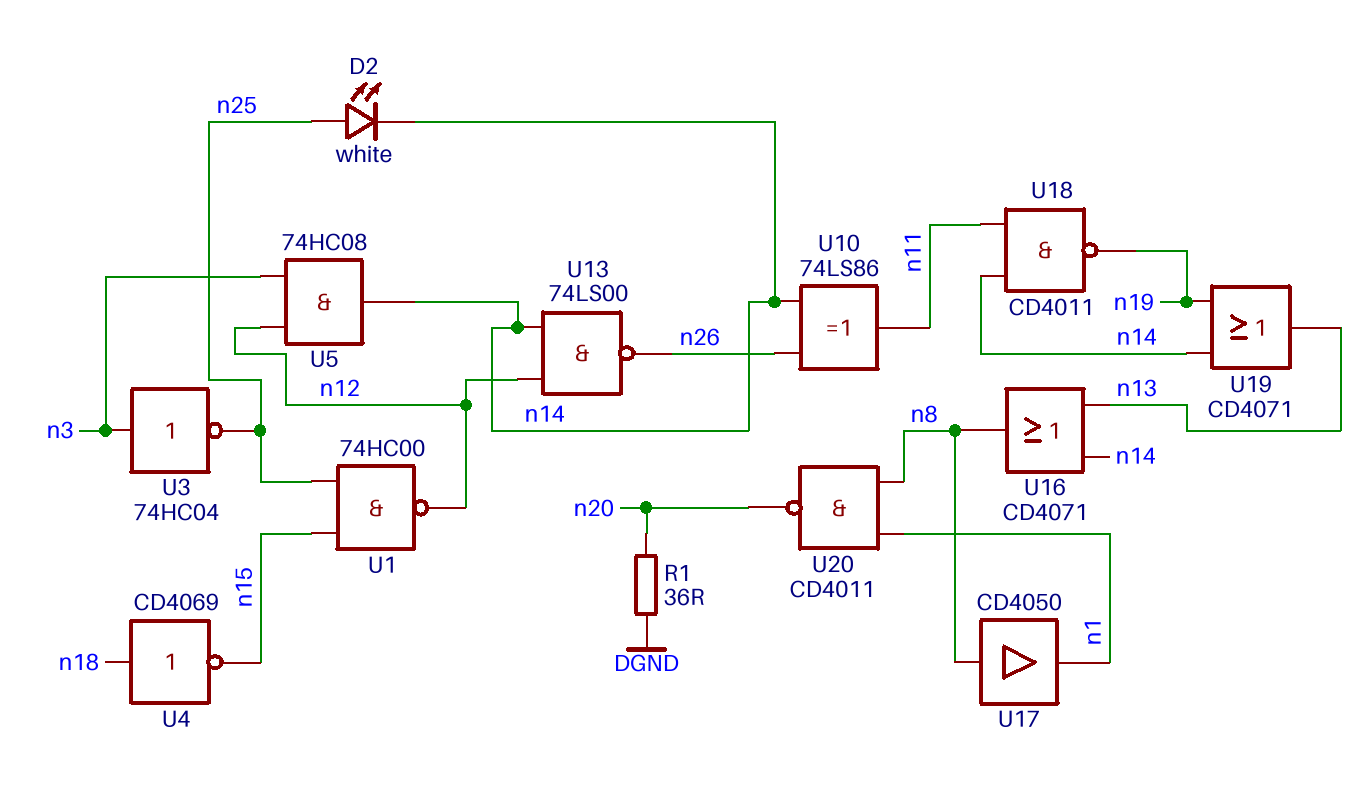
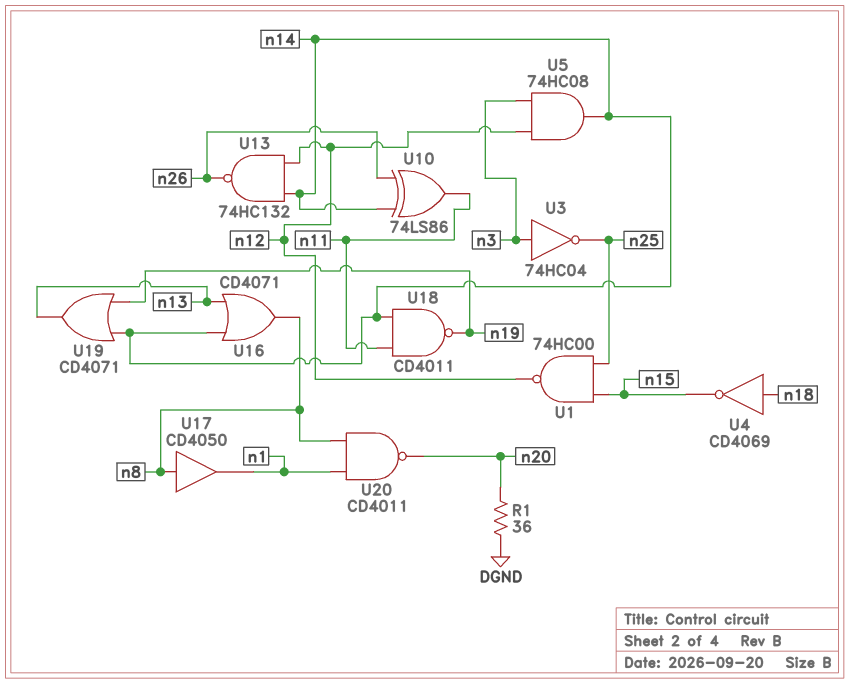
D2: LED white (A n25, K n14) -> none
U13: NAND 74LS00 (in n12, in n14, out n26) -> NAND 74HC132 (in n12, in n14, out n26)

